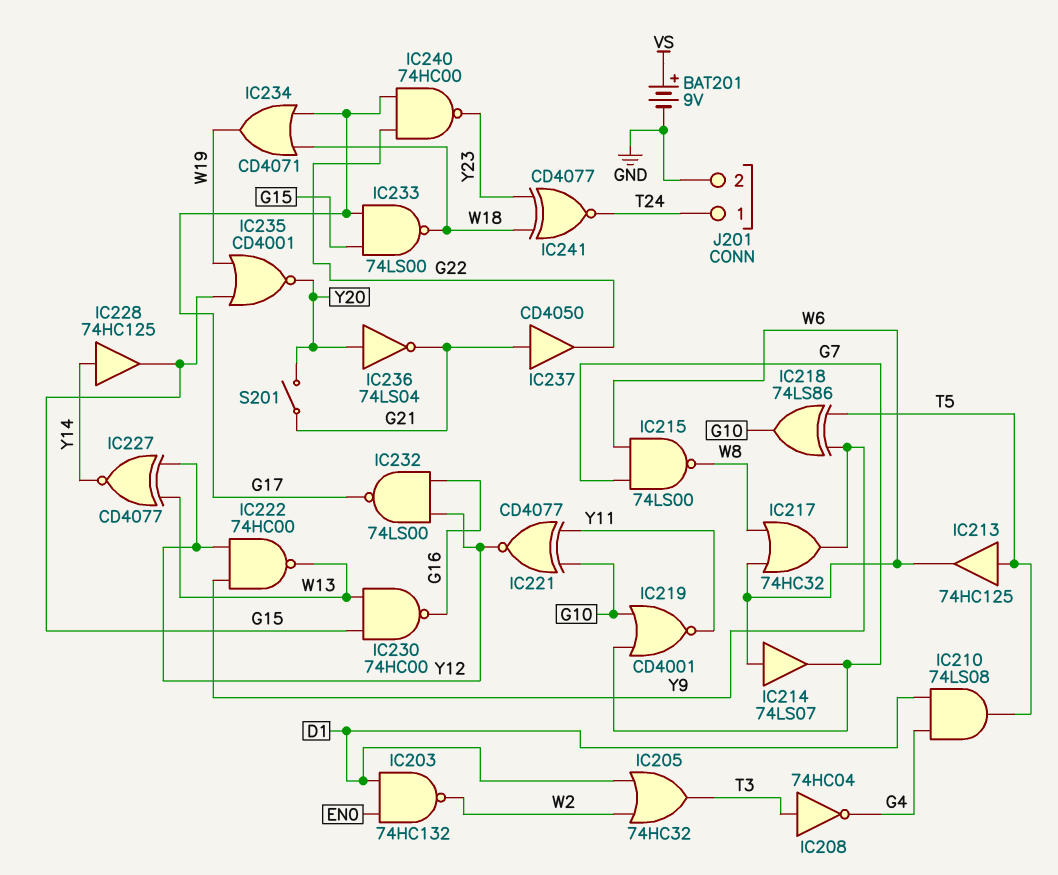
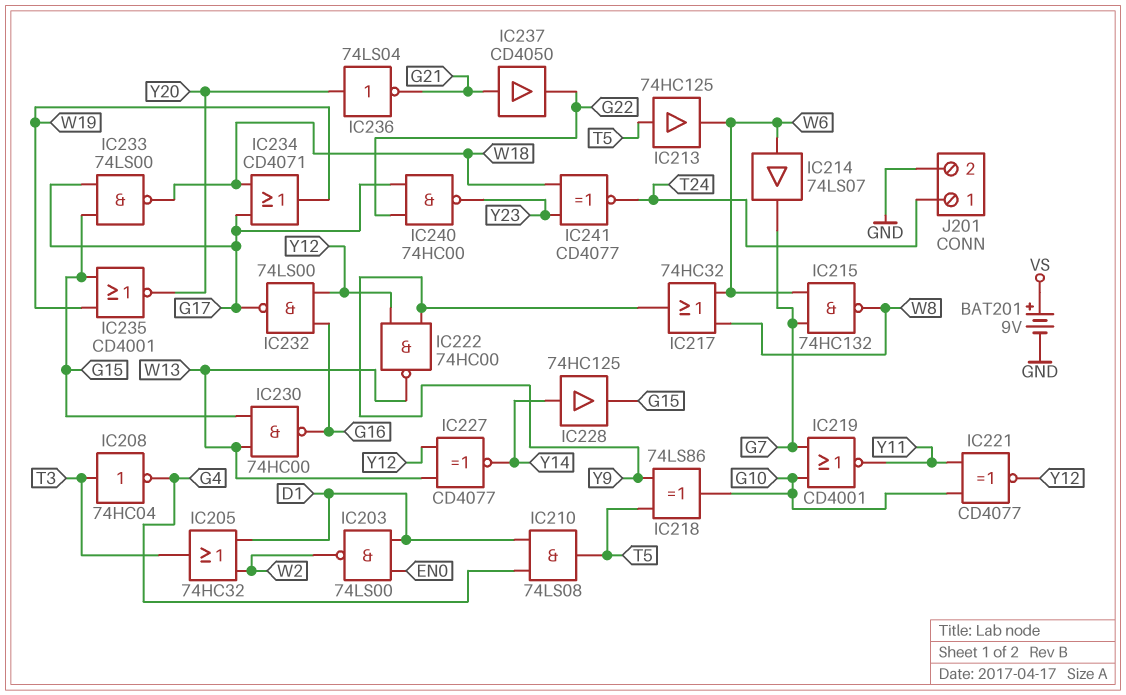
IC203: NAND 74HC132 (in D1, in EN0, out W2) -> NAND 74LS00 (in D1, in EN0, out W2)
IC215: NAND 74LS00 (in G7, in W6, out W8) -> NAND 74HC132 (in G7, in W6, out W8)
S201: switch (G21, Y20) -> none

